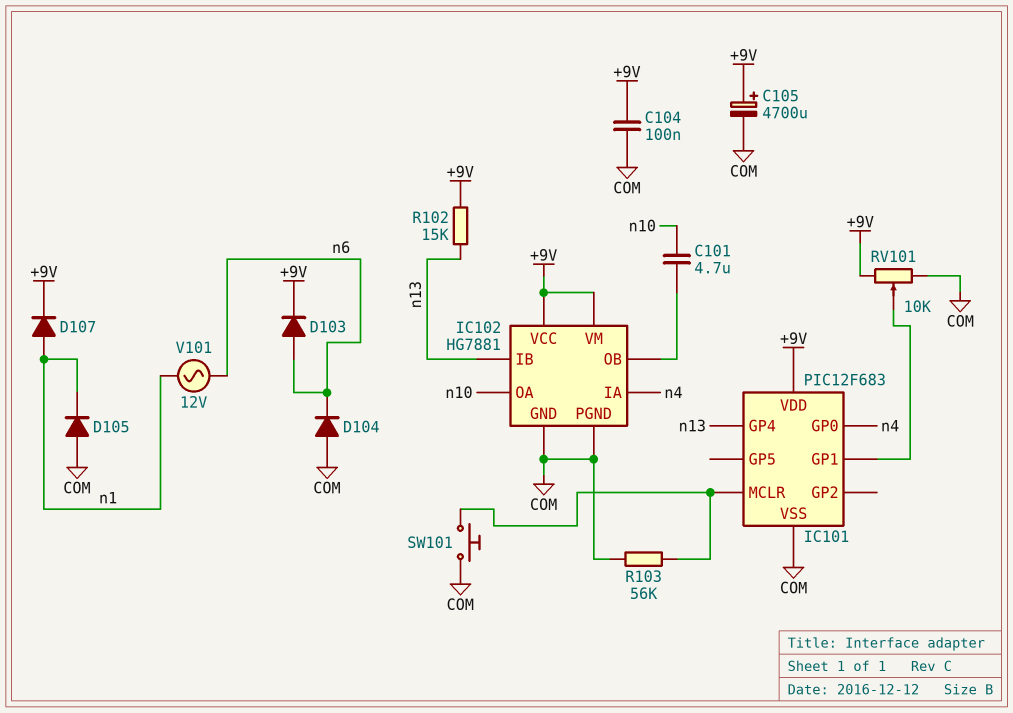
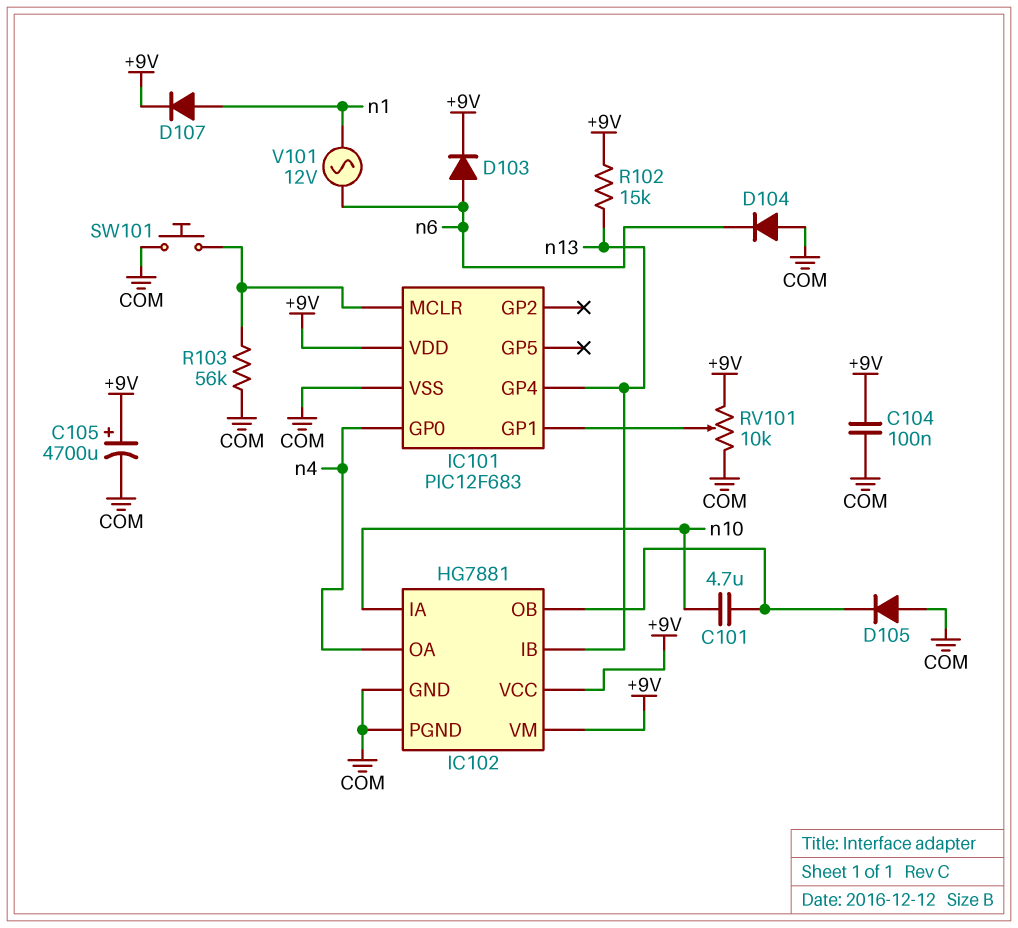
D105: diode (A COM, K n1) -> diode (A COM, K IC102/OB)
IC102 pin IA: n4 -> n10
IC102 pin OA: n10 -> n4

